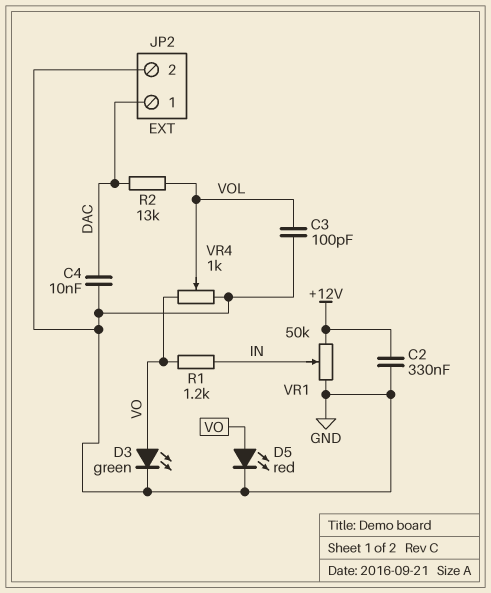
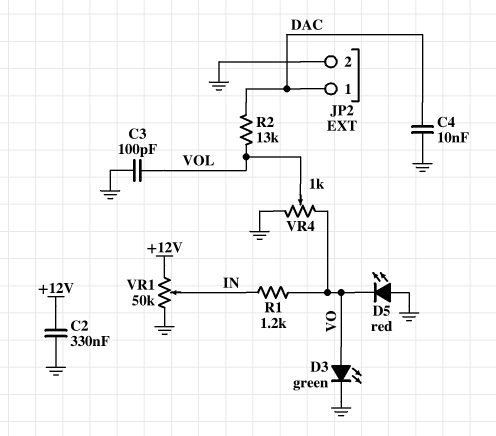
D5: LED red (A VO, K GND) -> LED red (A GND, K VO)

